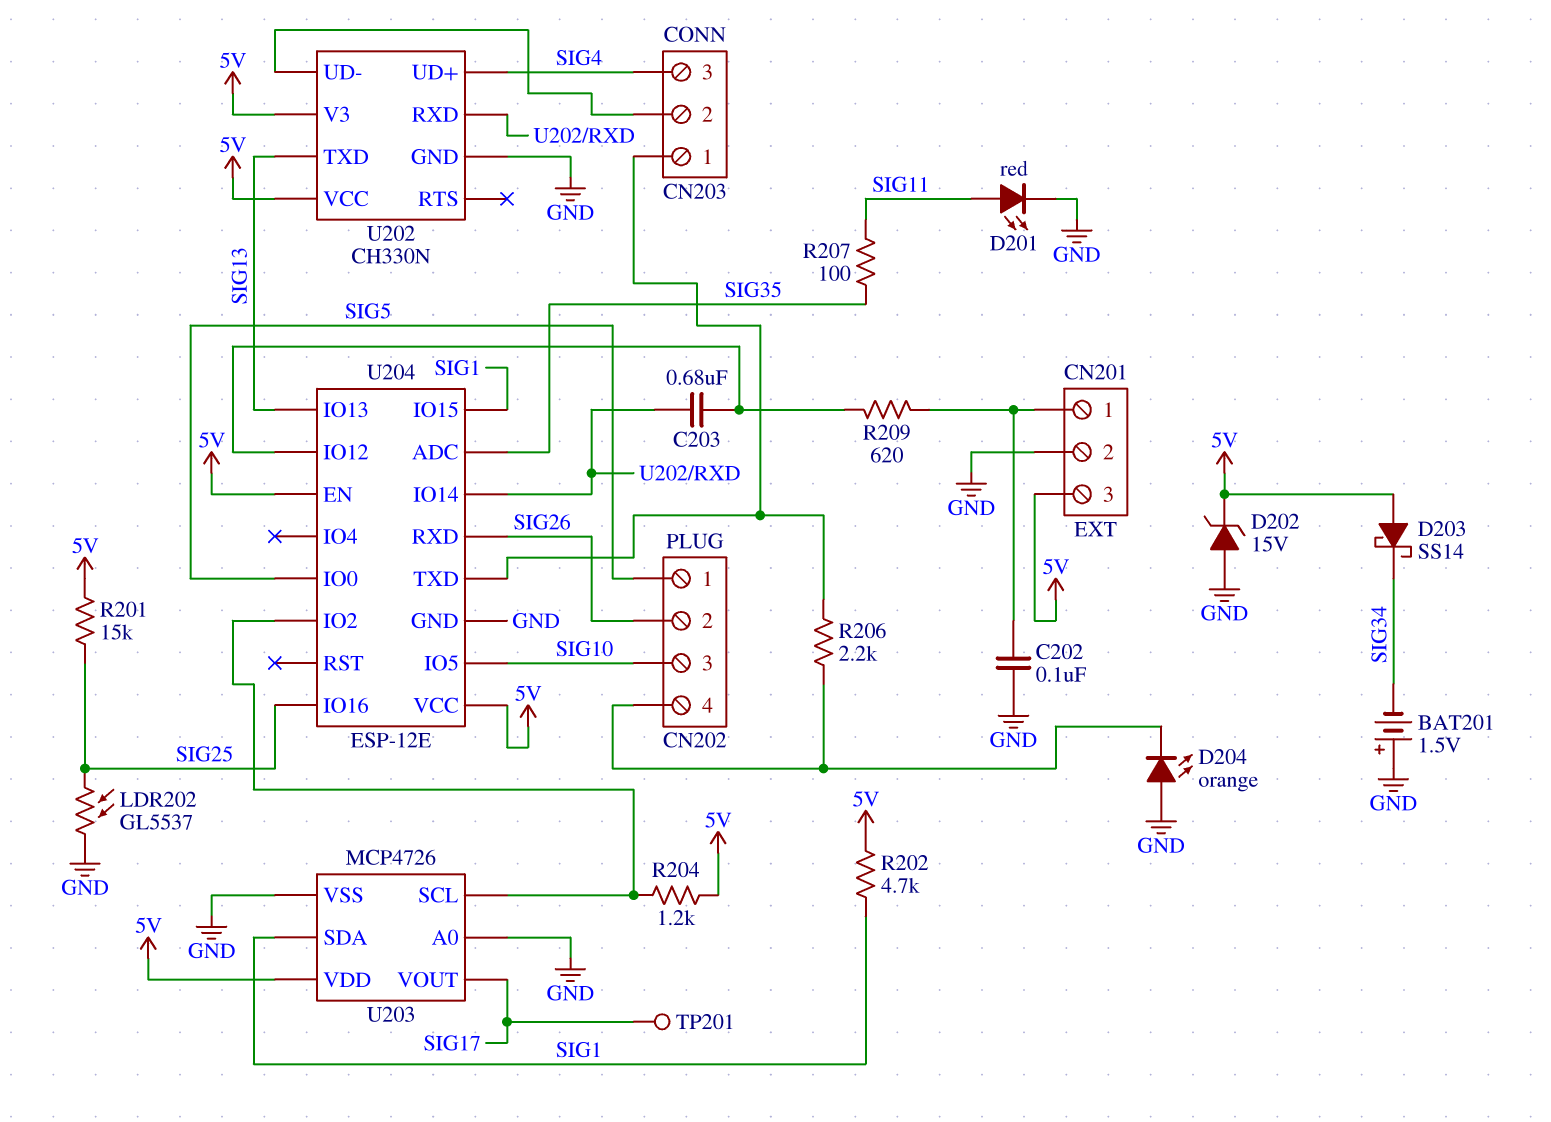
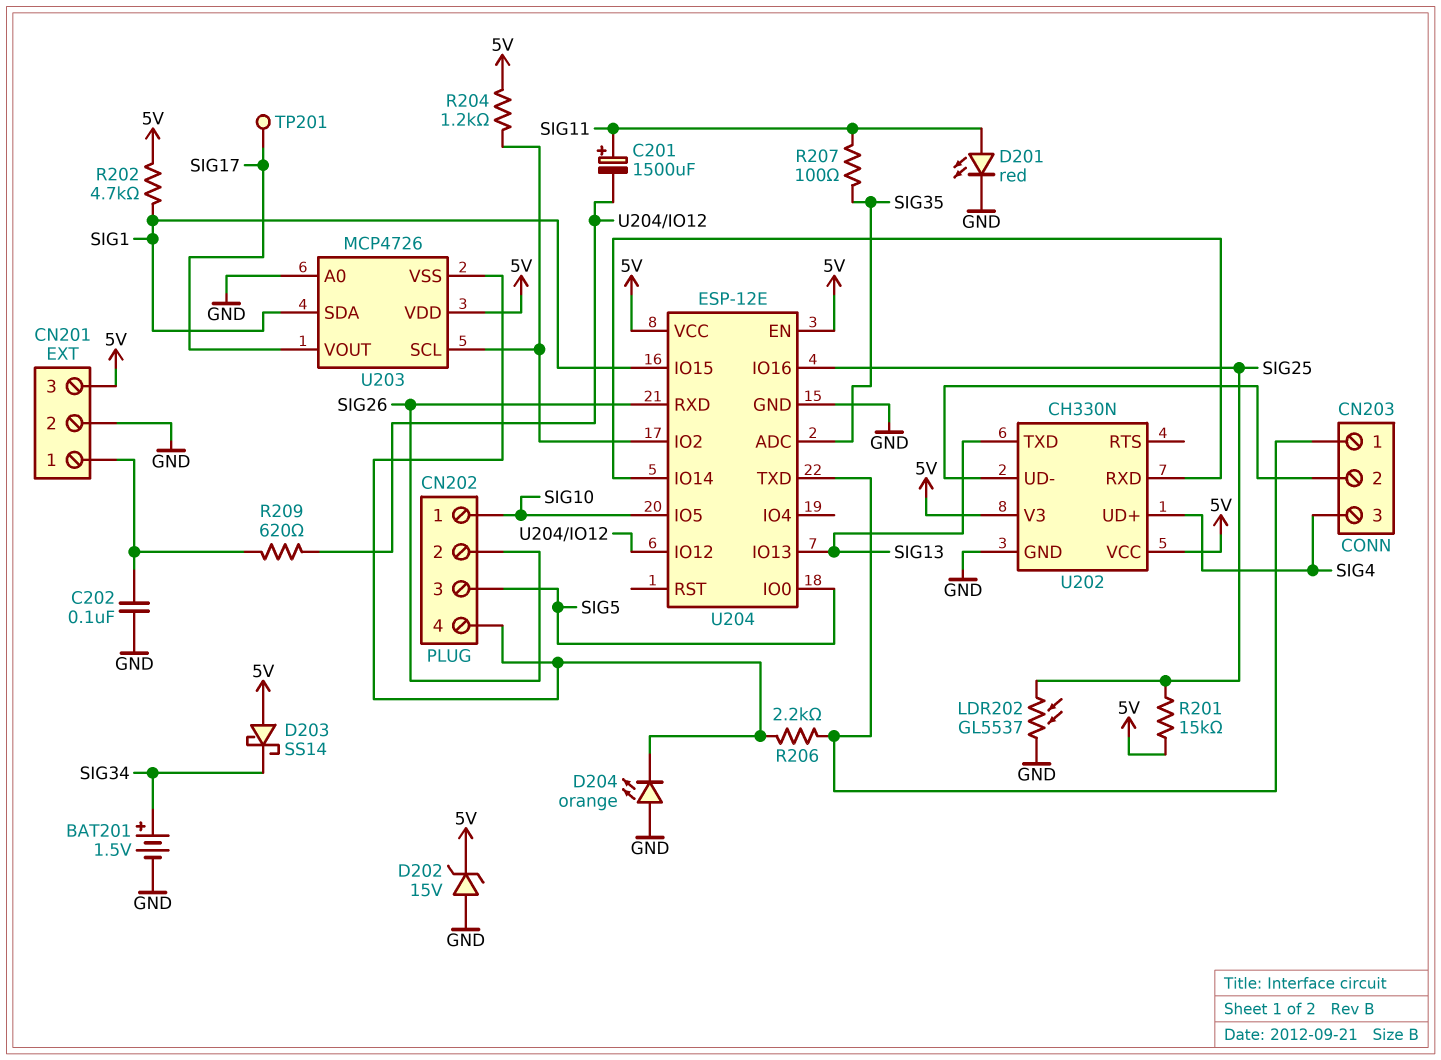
BAT201: 1.5V (plus GND, minus SIG34) -> 1.5V (plus SIG34, minus GND)
C201: none -> 1500uF (plus SIG11, minus U204/IO12)
C203: 680nF (U202/RXD, U204/IO12) -> none
CN202 pin 1: SIG5 -> SIG10
CN202 pin 3: SIG10 -> SIG5
U203 pin VSS: GND -> CN202/4

